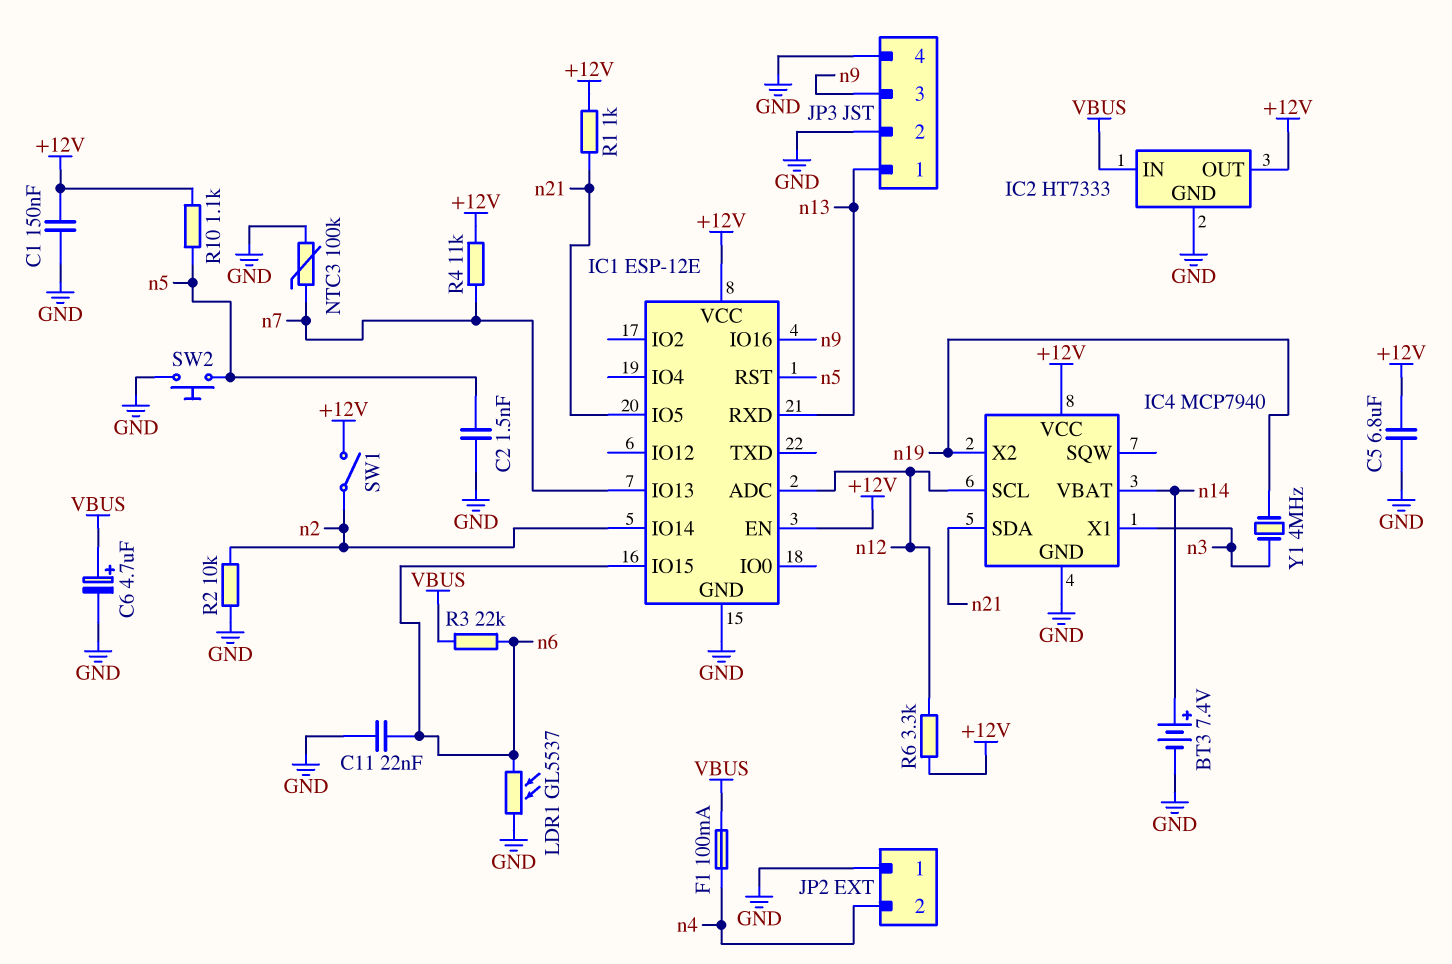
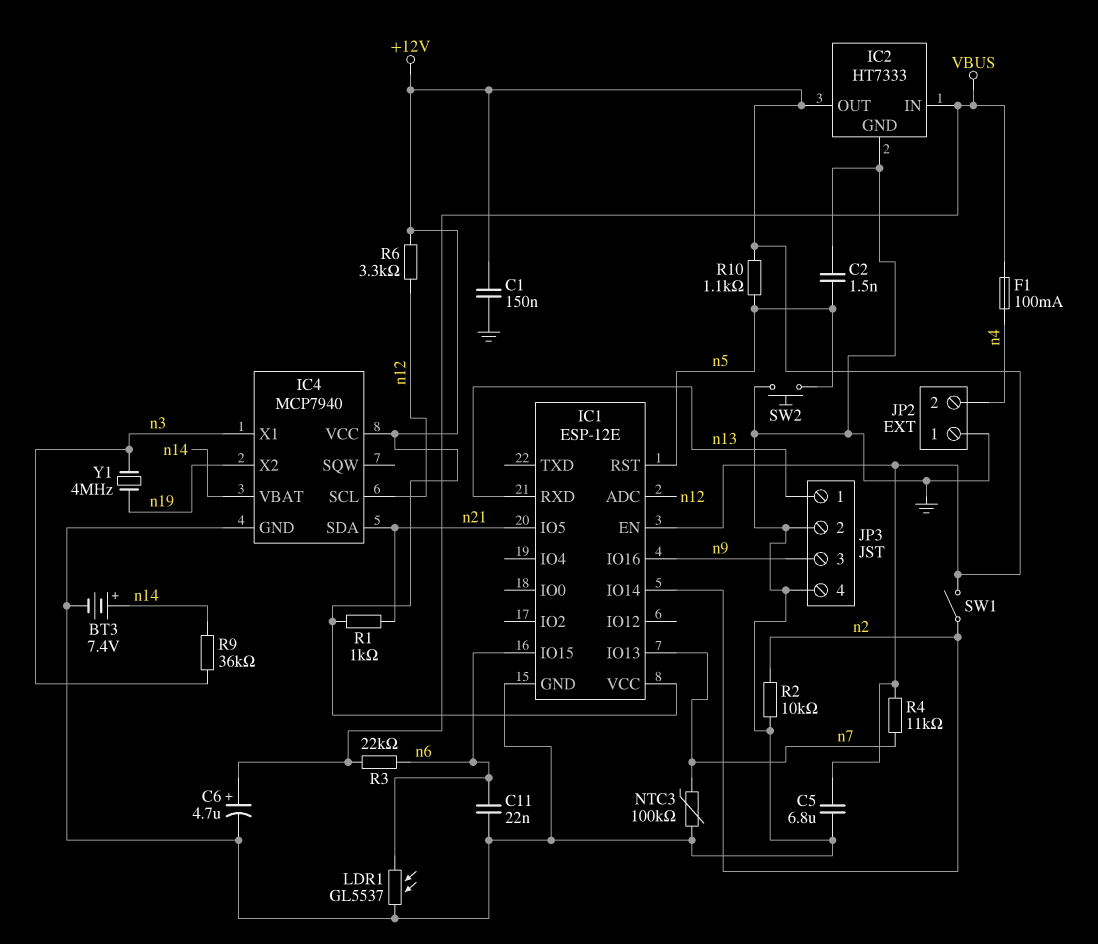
R9: none -> 36k (n3, n14)

